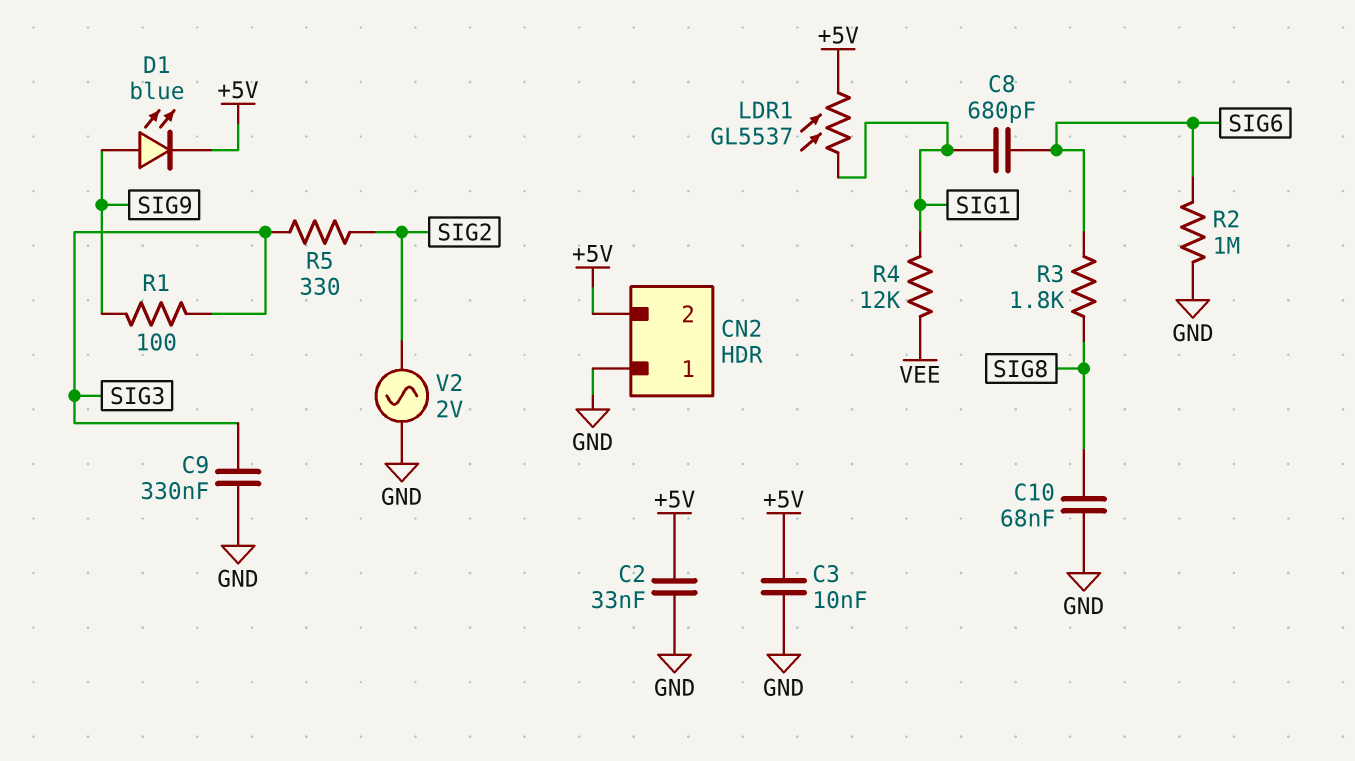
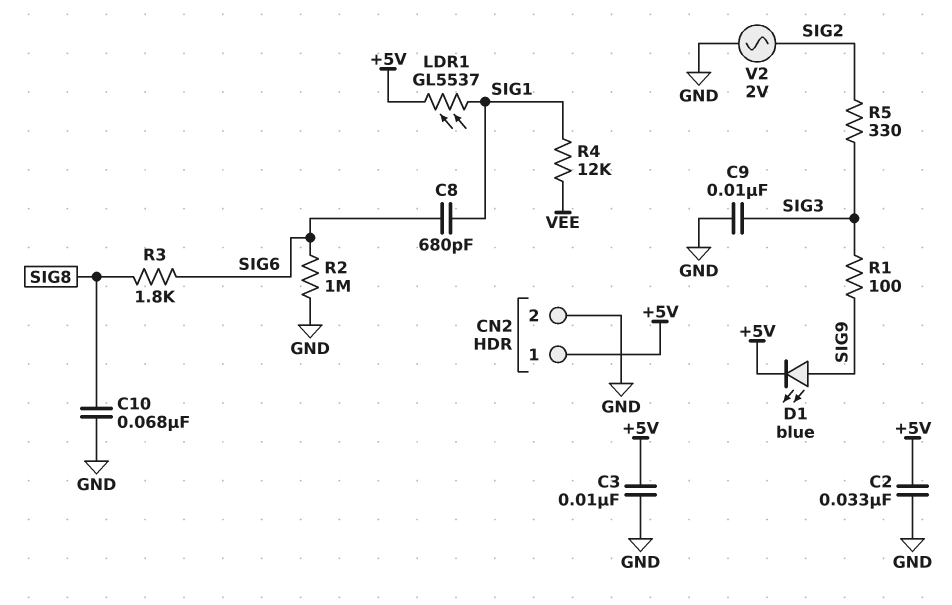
C9: 330nF (GND, SIG3) -> 10nF (GND, SIG3)
CN2 pin 1: GND -> +5V
CN2 pin 2: +5V -> GND

